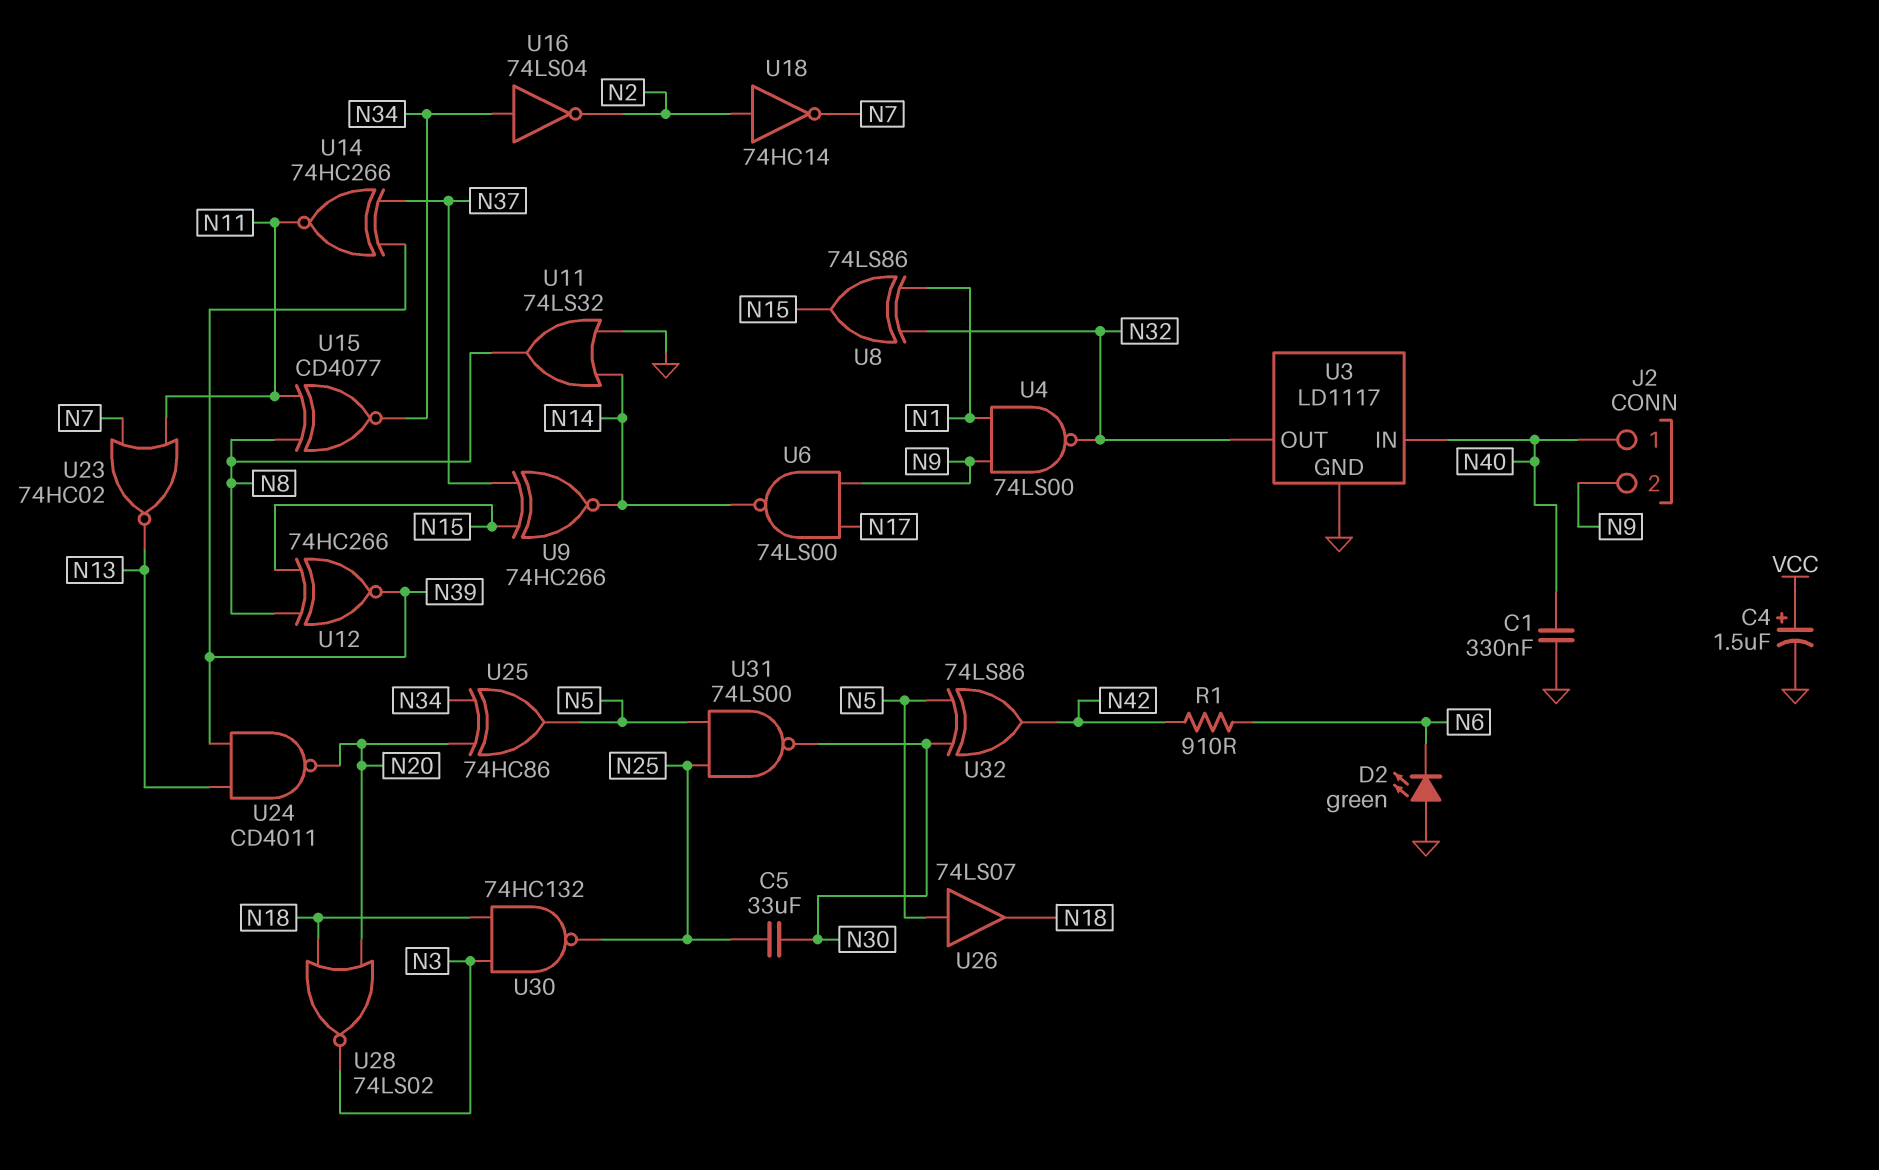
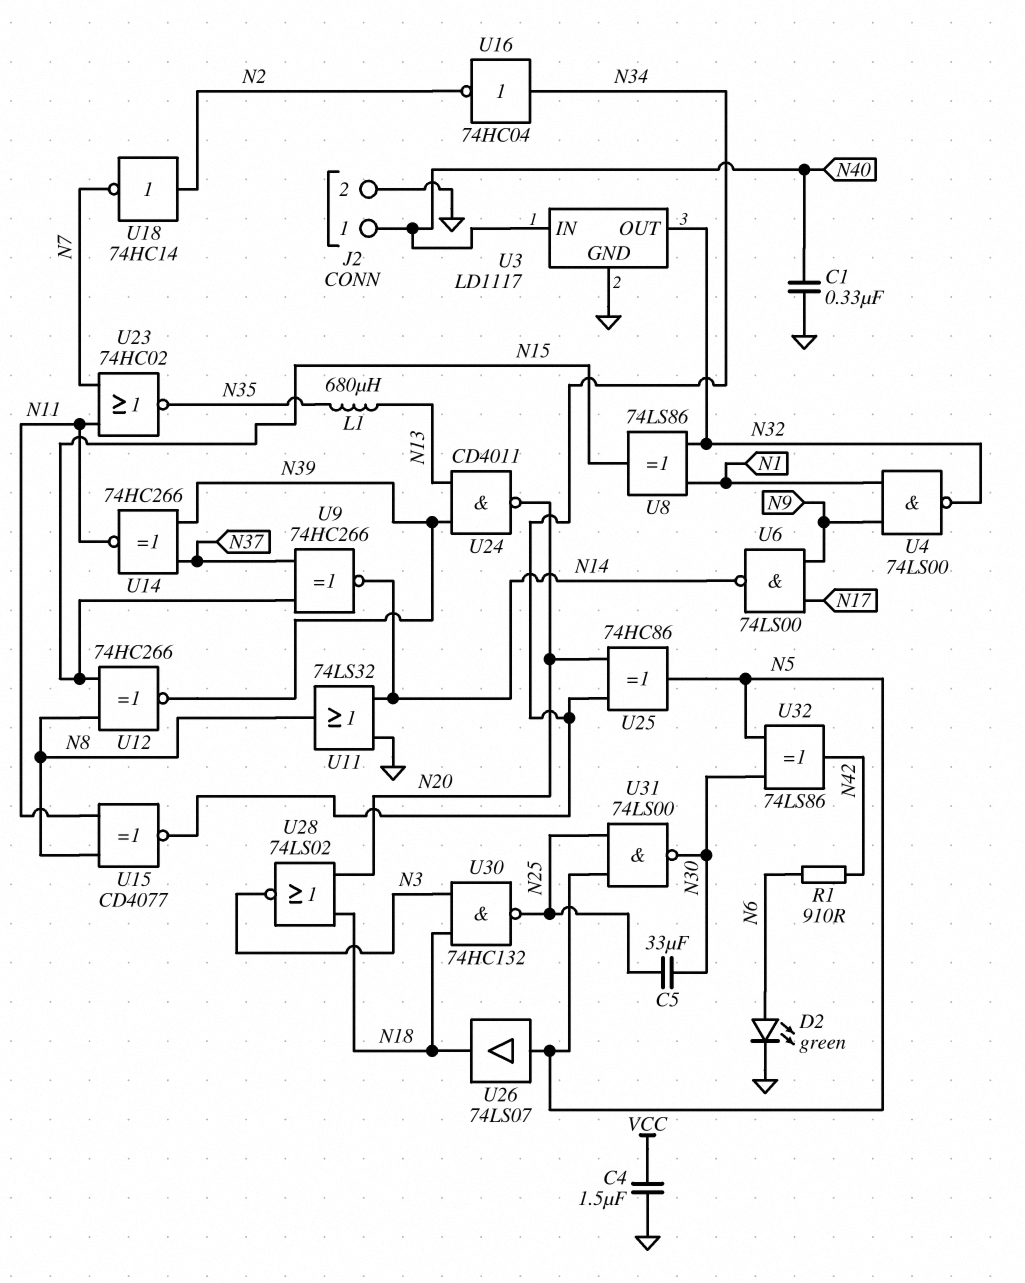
C4: 1.5uF (plus VCC, minus GND) -> 1.5uF (GND, VCC)
D2: LED green (A GND, K N6) -> LED green (A N6, K GND)
J2 pin 2: N9 -> GND
L1: none -> 680uH (N13, N35)
U16: NOT 74LS04 (in N34, out N2) -> NOT 74HC04 (in N34, out N2)
U23: NOR 74HC02 (in N7, in N11, out N13) -> NOR 74HC02 (in N7, in N11, out N35)

